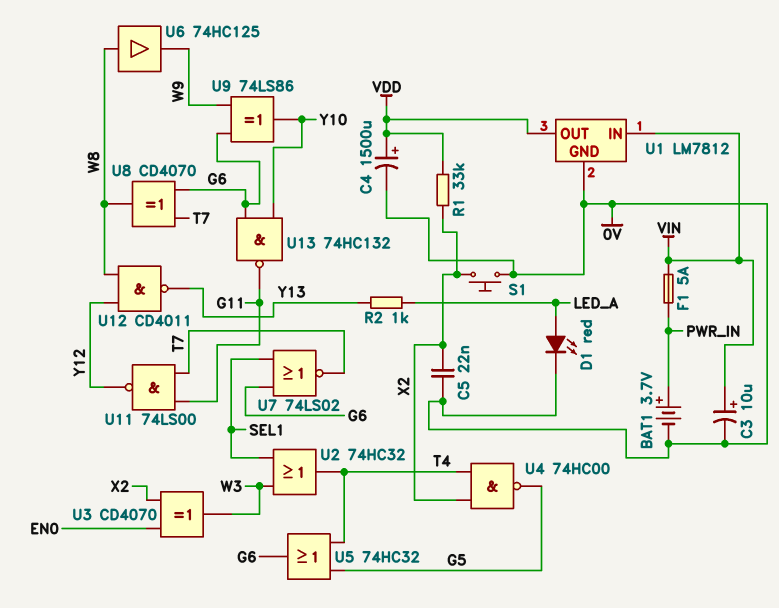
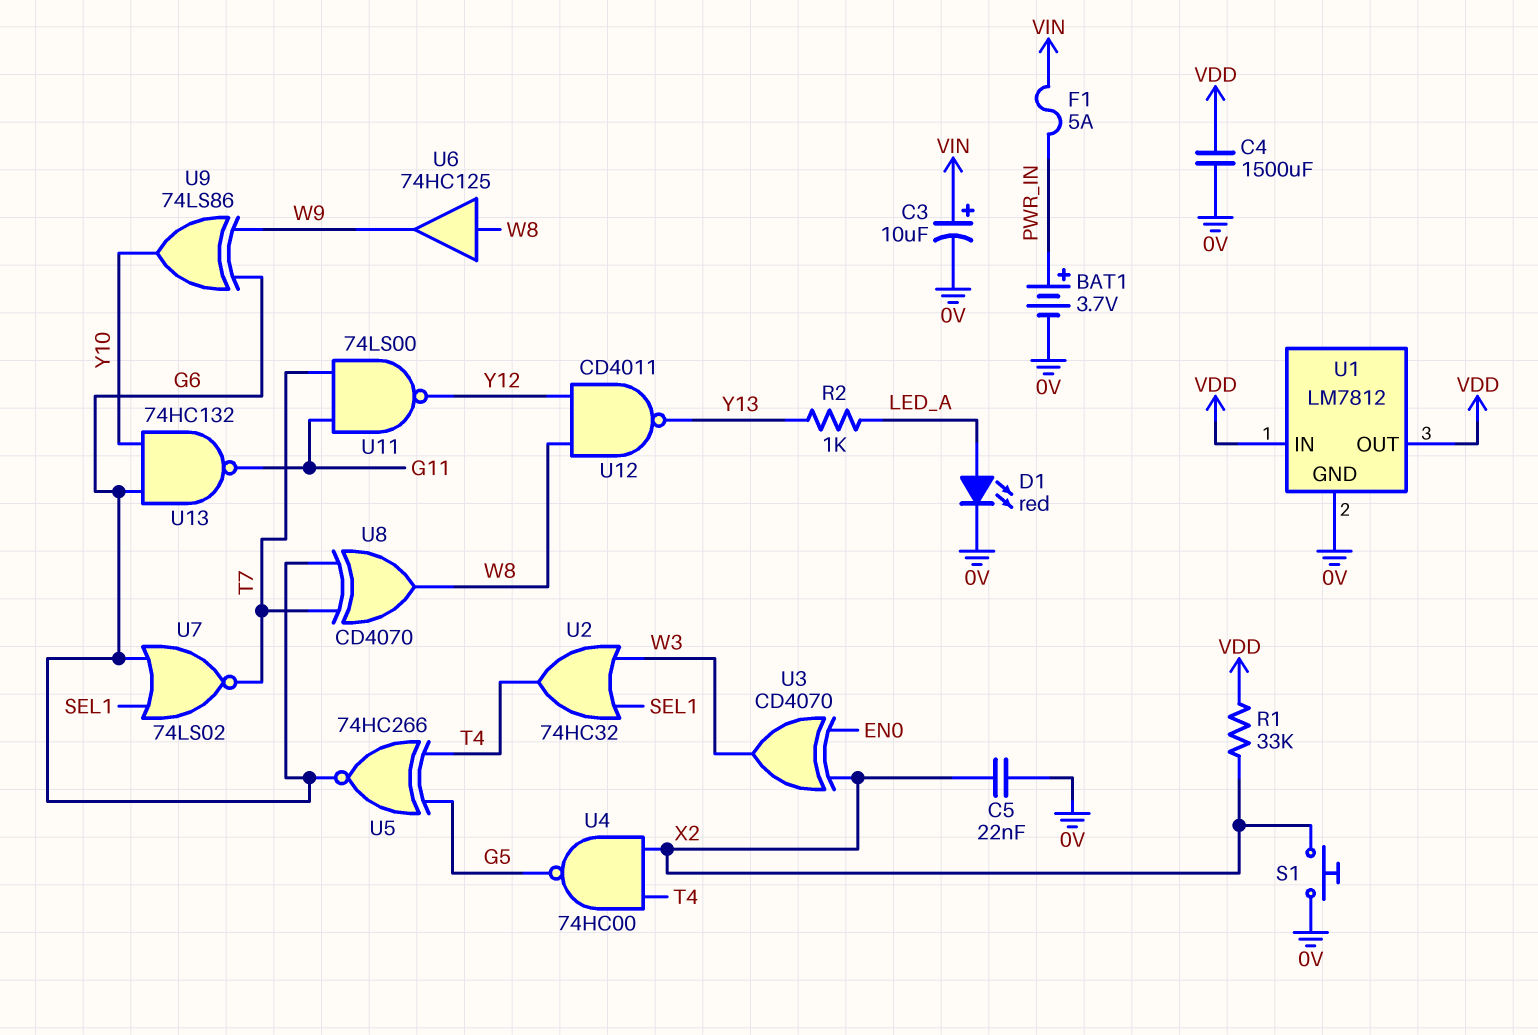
C4: 1500uF (plus VDD, minus 0V) -> 1500uF (0V, VDD)
U1 pin IN: VIN -> VDD
U5: OR 74HC32 (in G5, in T4, out G6) -> XNOR 74HC266 (in G5, in T4, out G6)

